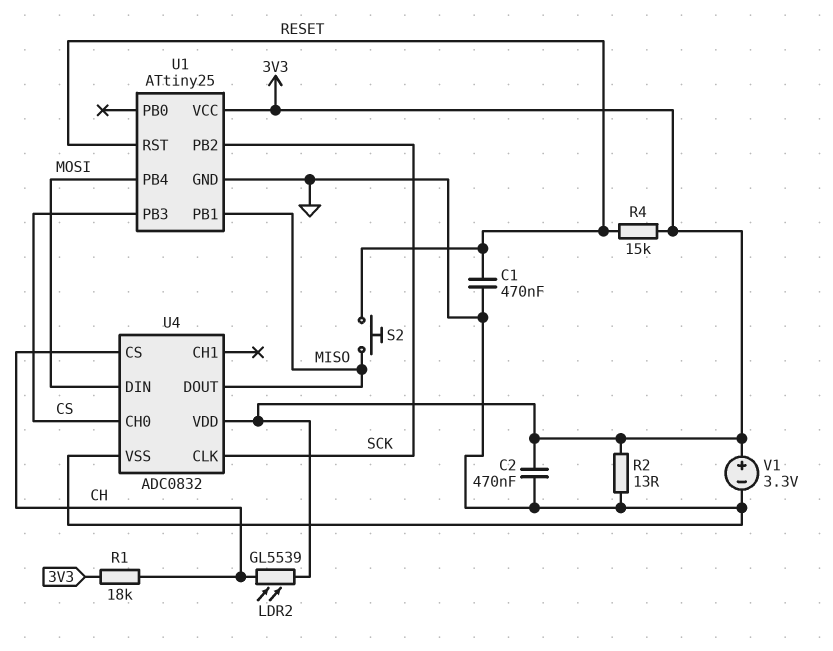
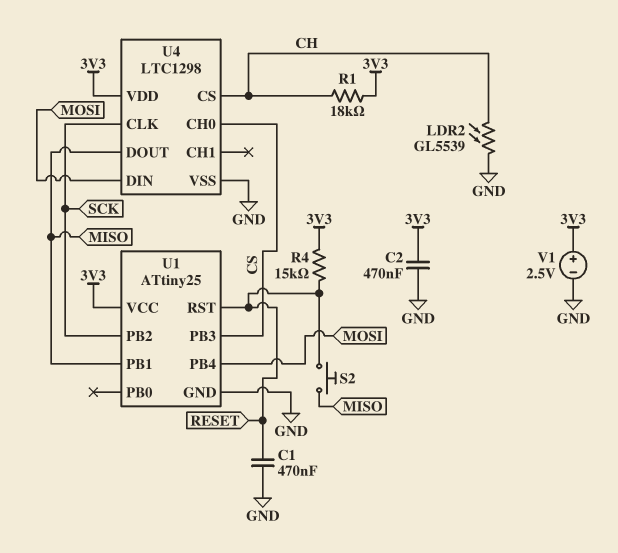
LDR2: GL5539 (3V3, CH) -> GL5539 (CH, GND)
R2: 13 (3V3, GND) -> none
U4: ADC0832 -> LTC1298
V1: 3.3V (plus 3V3, minus GND) -> 2.5V (plus 3V3, minus GND)

